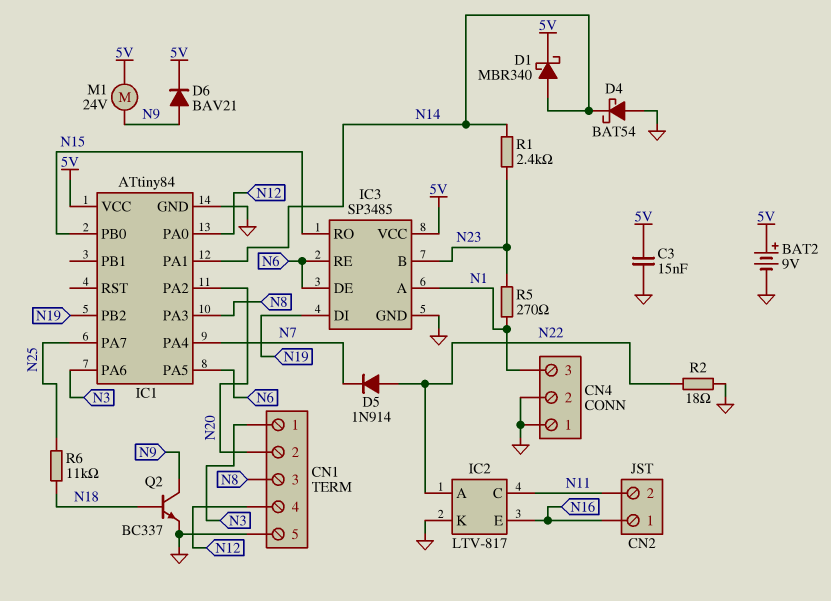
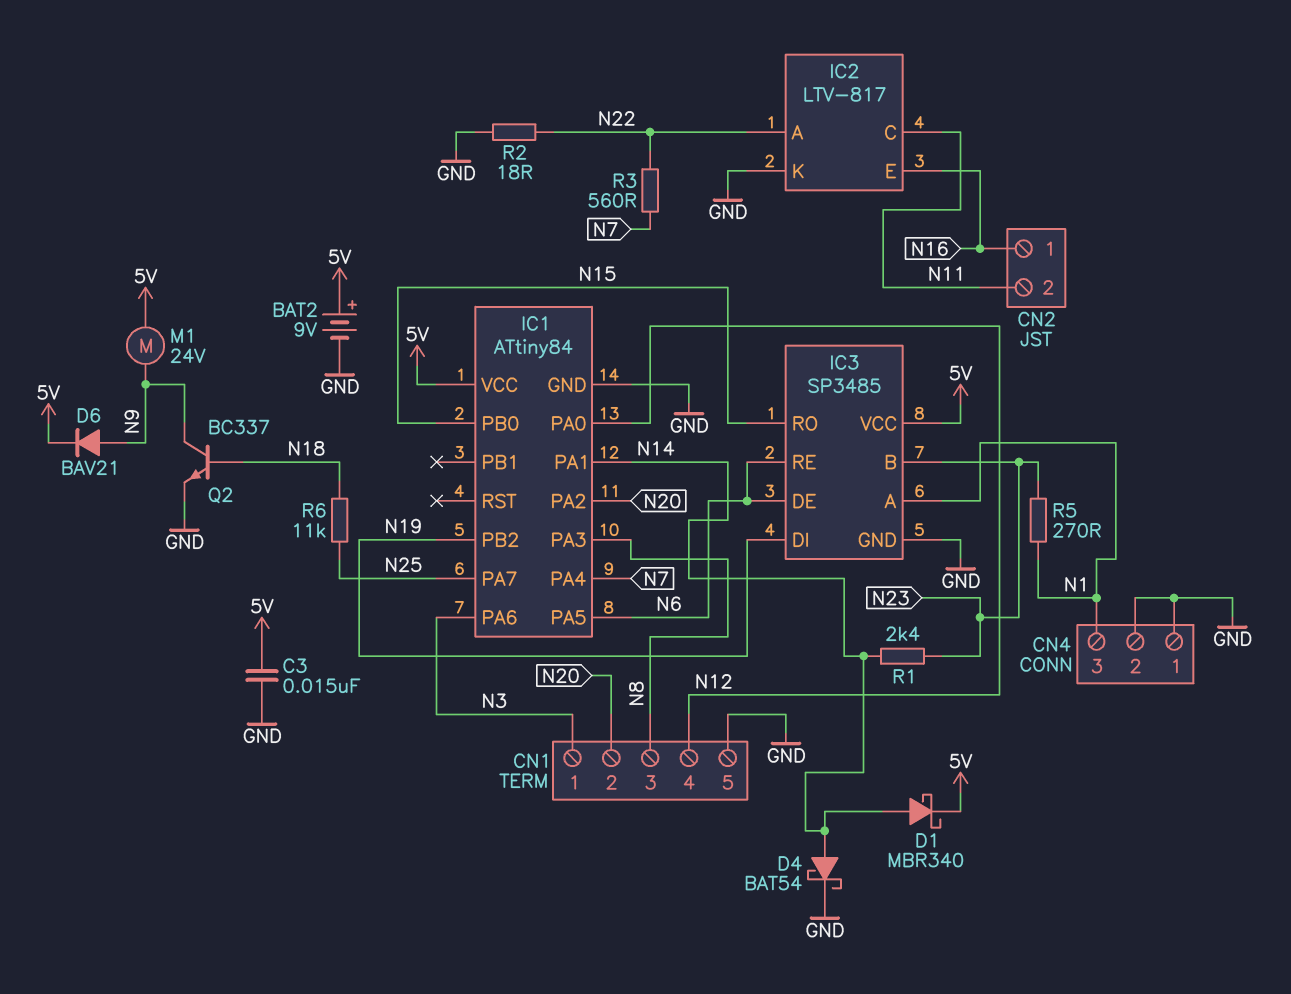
D4: schottky BAT54 (A GND, K N14) -> schottky BAT54 (A N14, K GND)
D5: diode 1N914 (A N22, K N7) -> none
R3: none -> 560 (N7, N22)

